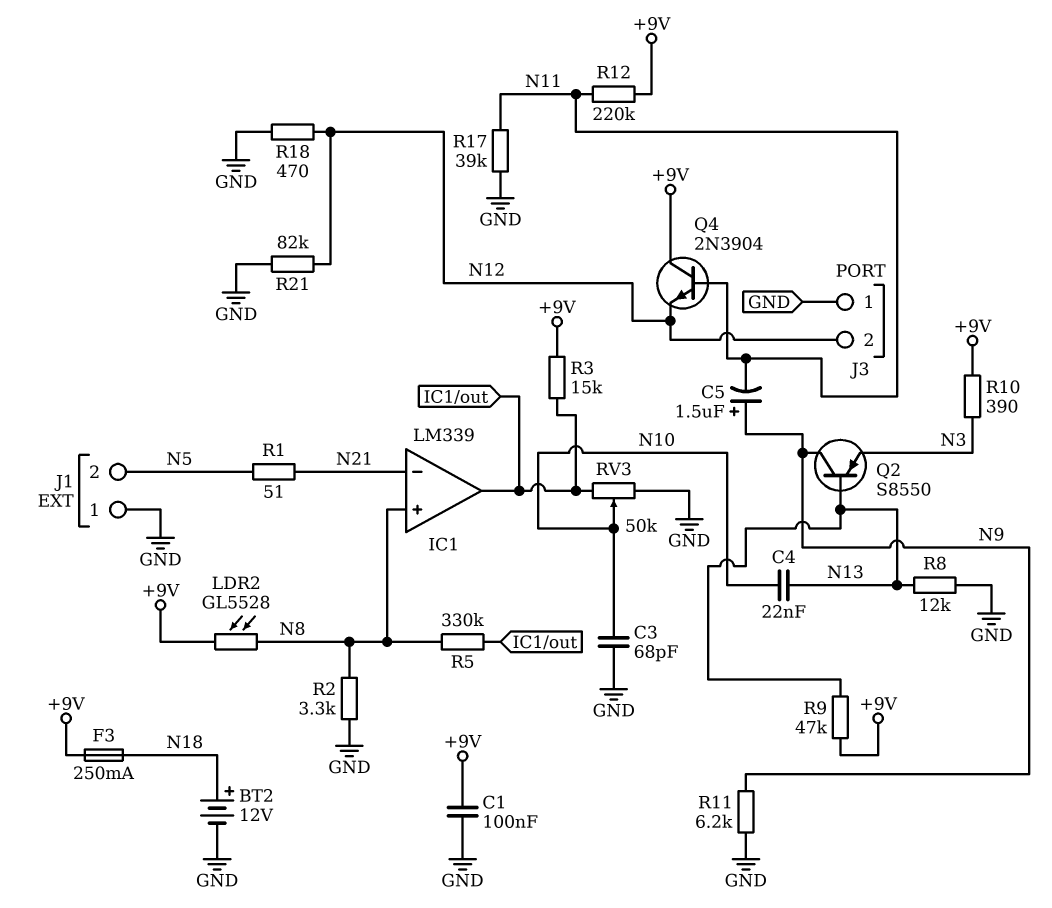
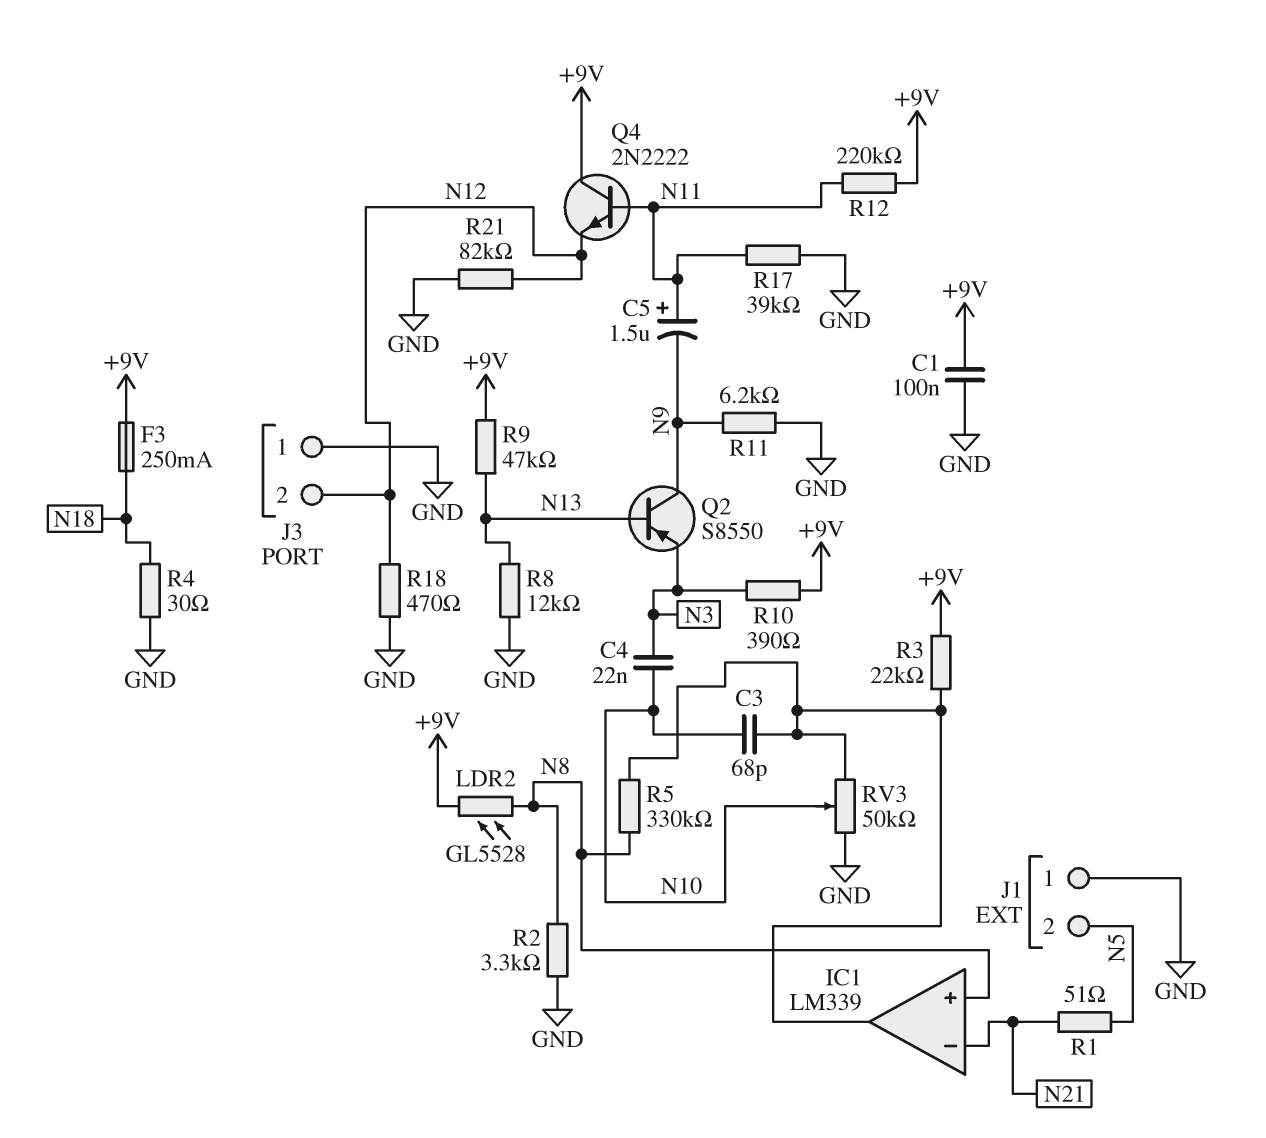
BT2: 12V (plus N18, minus GND) -> none
C3: 68pF (GND, N10) -> 68pF (IC1/out, N10)
C4: 22nF (N10, N13) -> 22nF (N3, N10)
C5: 1.5uF (plus N9, minus N11) -> 1.5uF (plus N11, minus N9)
Q4: NPN 2N3904 (B N11, C +9V, E N12) -> NPN 2N2222 (B N11, C +9V, E N12)
R3: 15k (+9V, IC1/out) -> 22k (+9V, IC1/out)
R4: none -> 30 (GND, N18)

